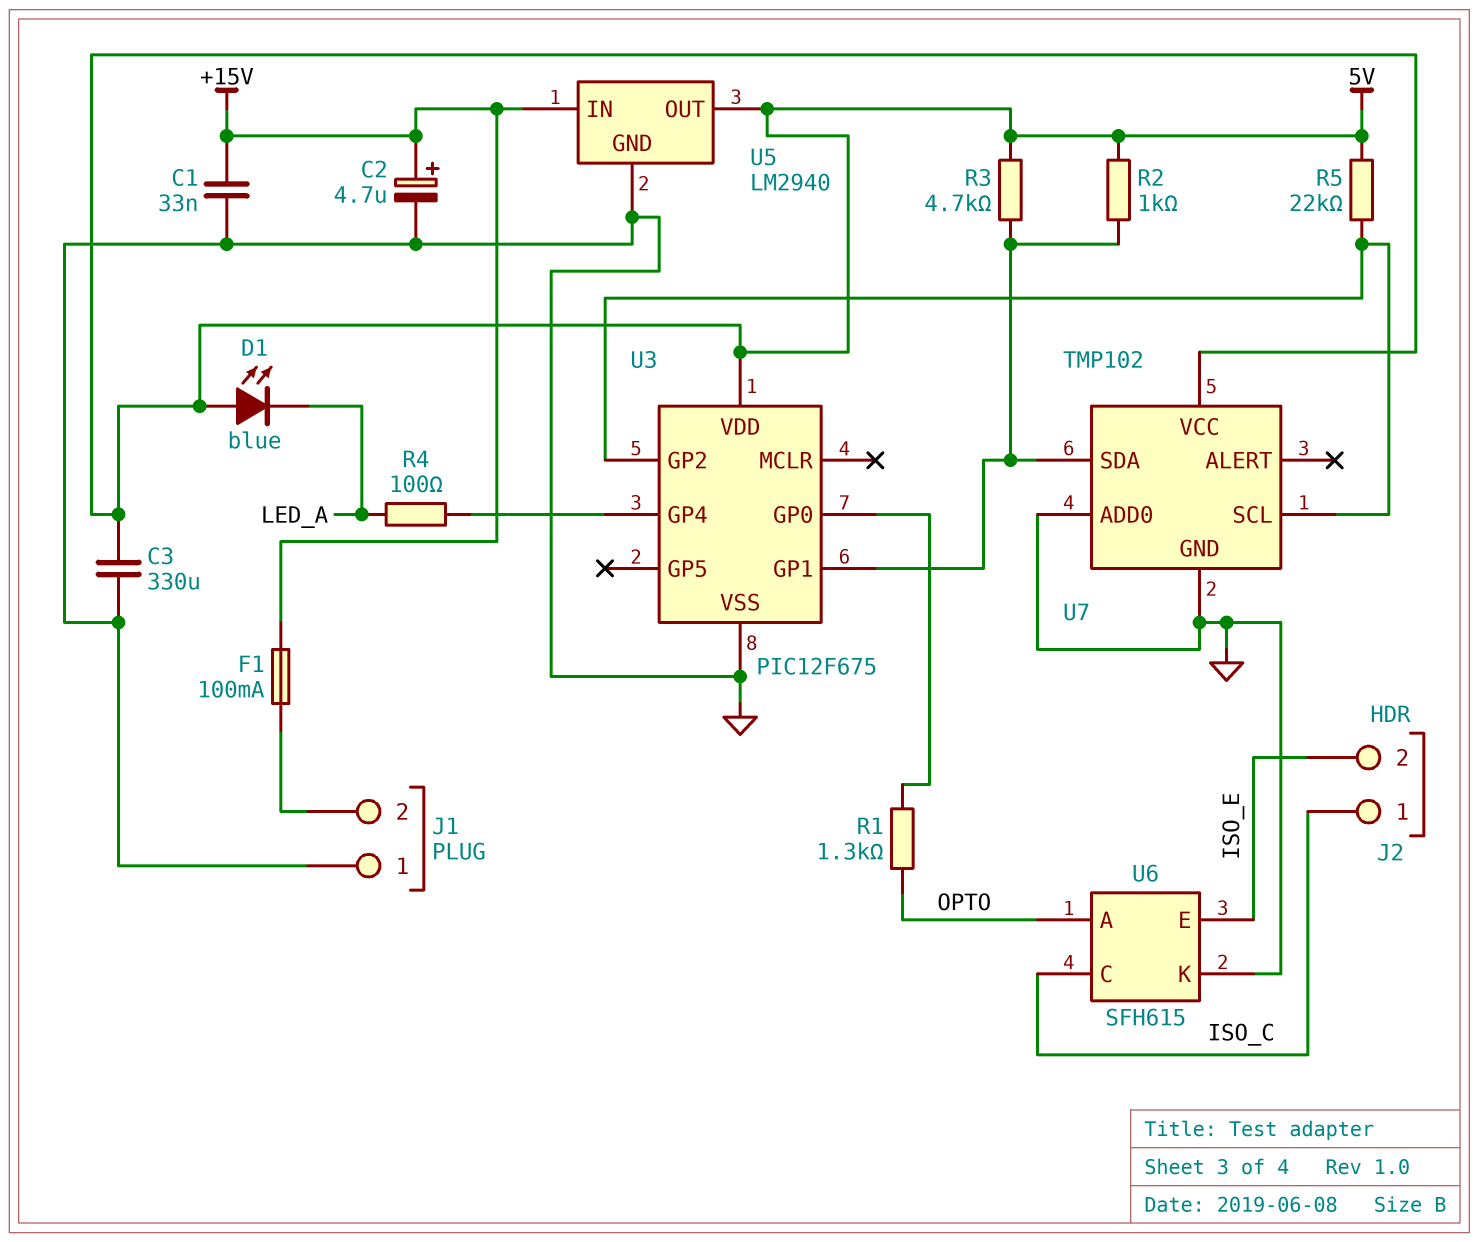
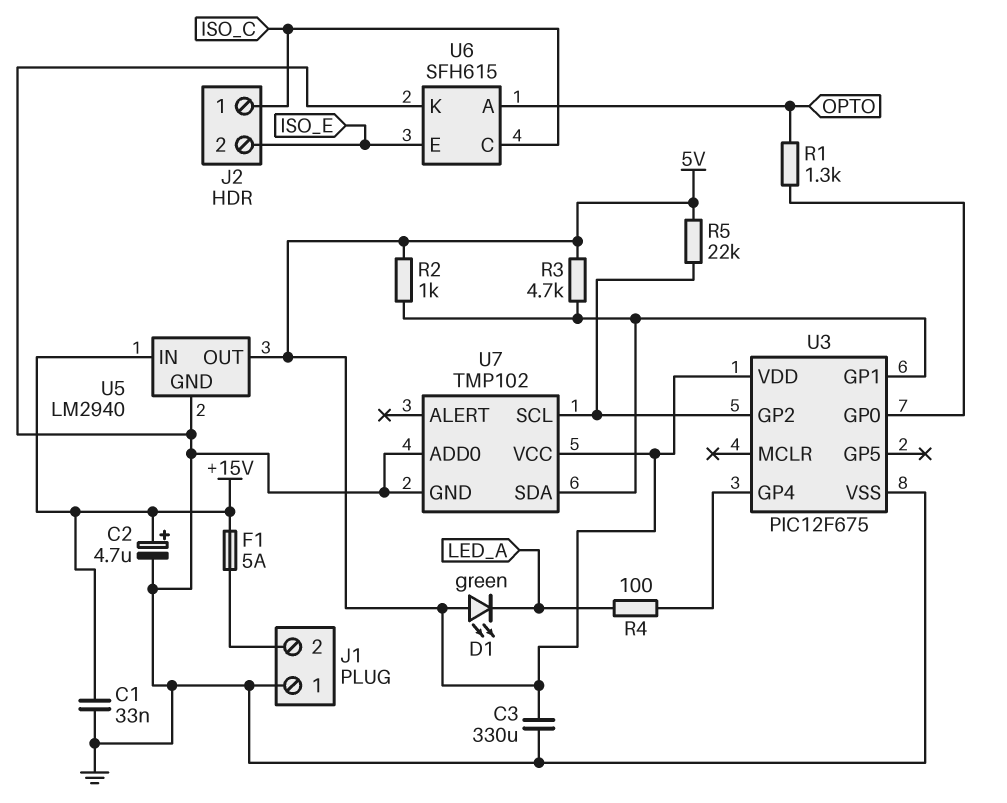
D1: LED blue (A 5V, K LED_A) -> LED green (A 5V, K LED_A)
F1: 100mA (+15V, J1/2) -> 5A (+15V, J1/2)

